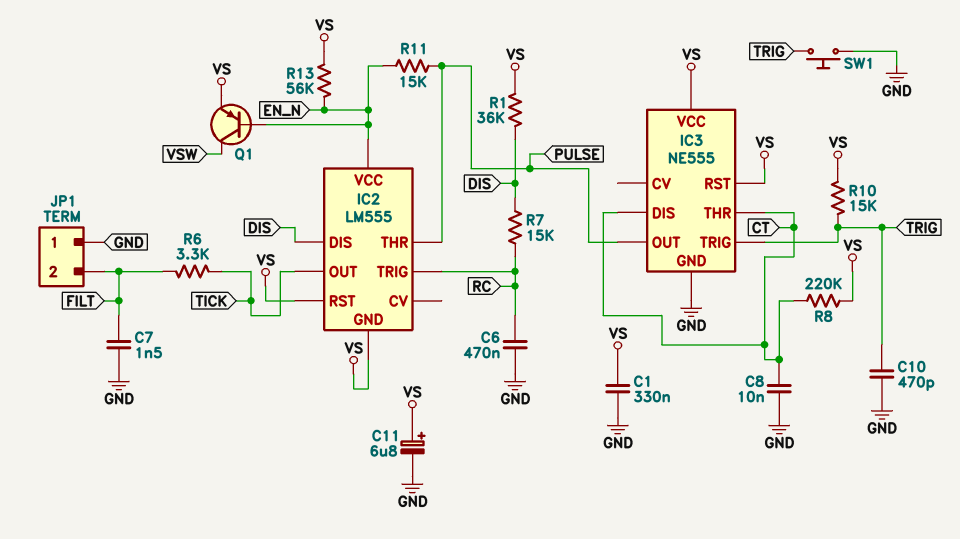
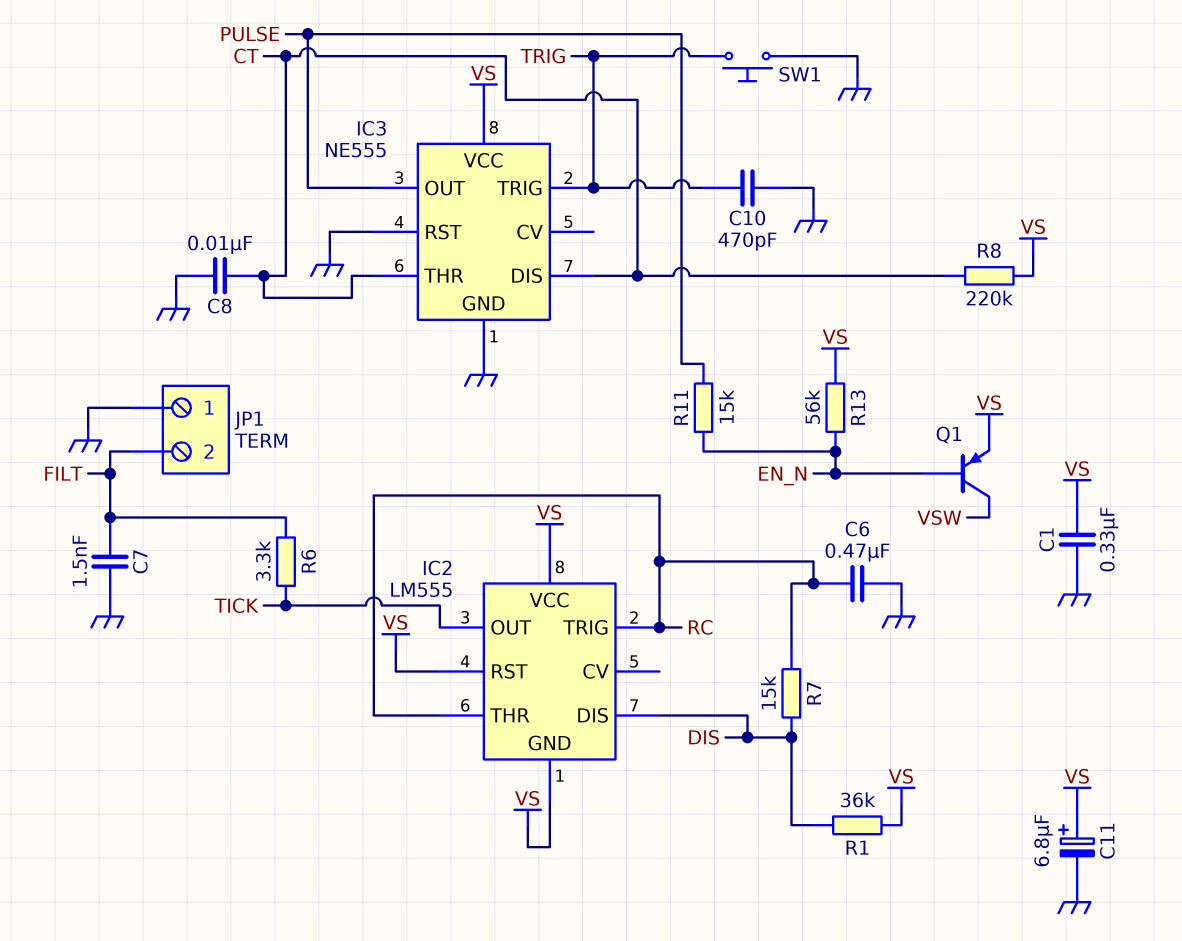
IC2 pin THR: PULSE -> RC
IC2 pin VCC: EN_N -> VS
IC3 pin RST: VS -> GND
R10: 15k (TRIG, VS) -> none

